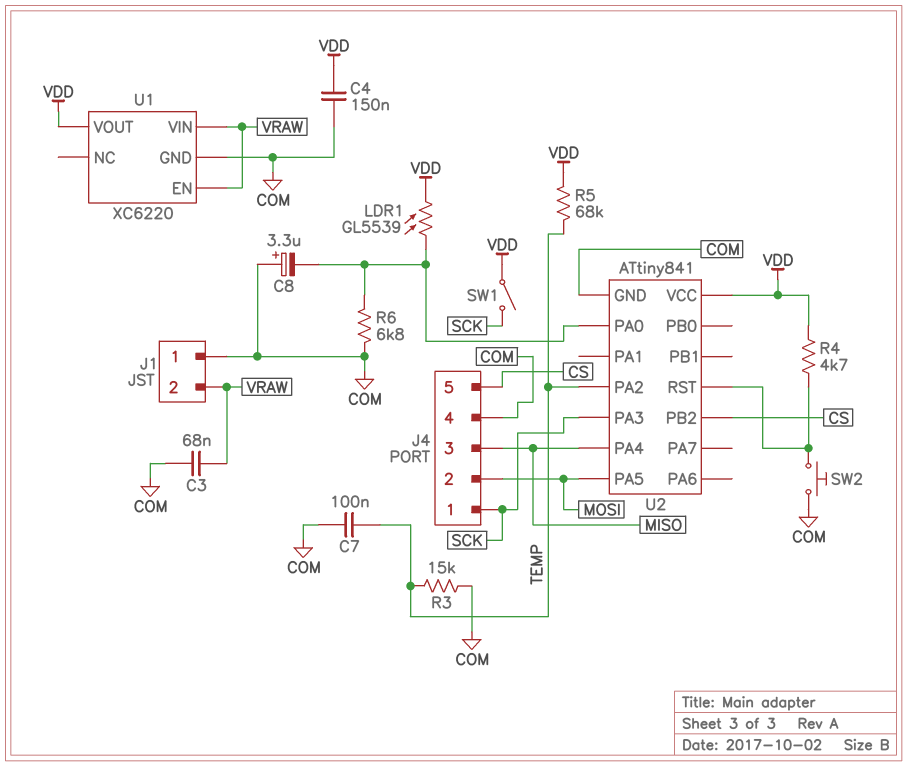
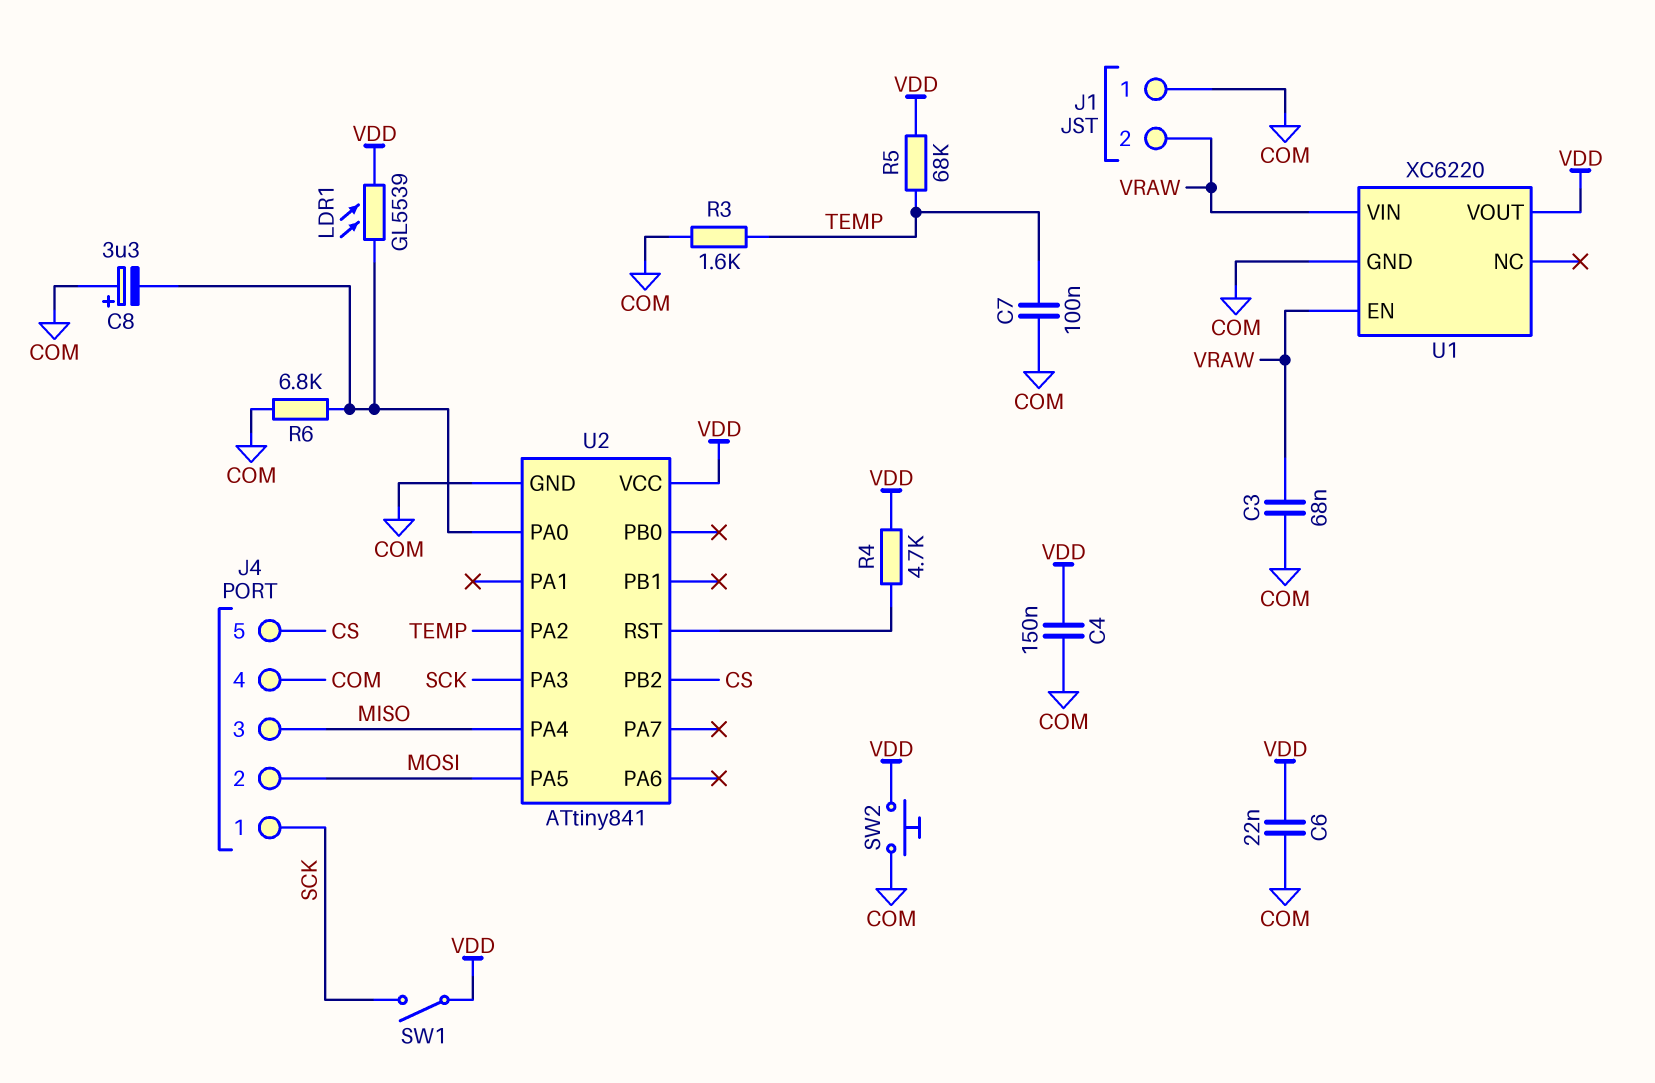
C6: none -> 22nF (COM, VDD)
R3: 15k (COM, TEMP) -> 1.6k (COM, TEMP)
SW2: button (COM, U2/RST) -> button (COM, VDD)

